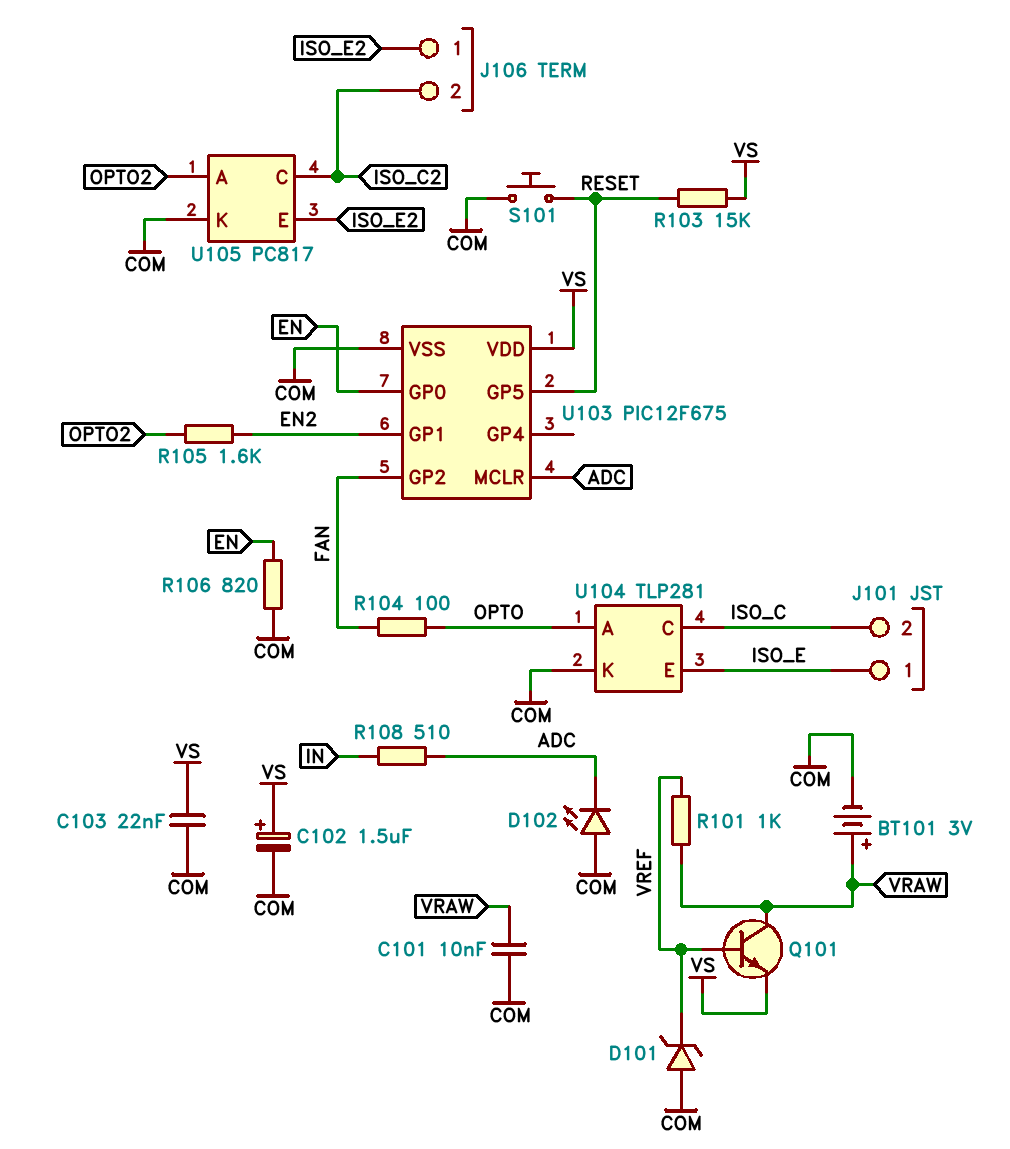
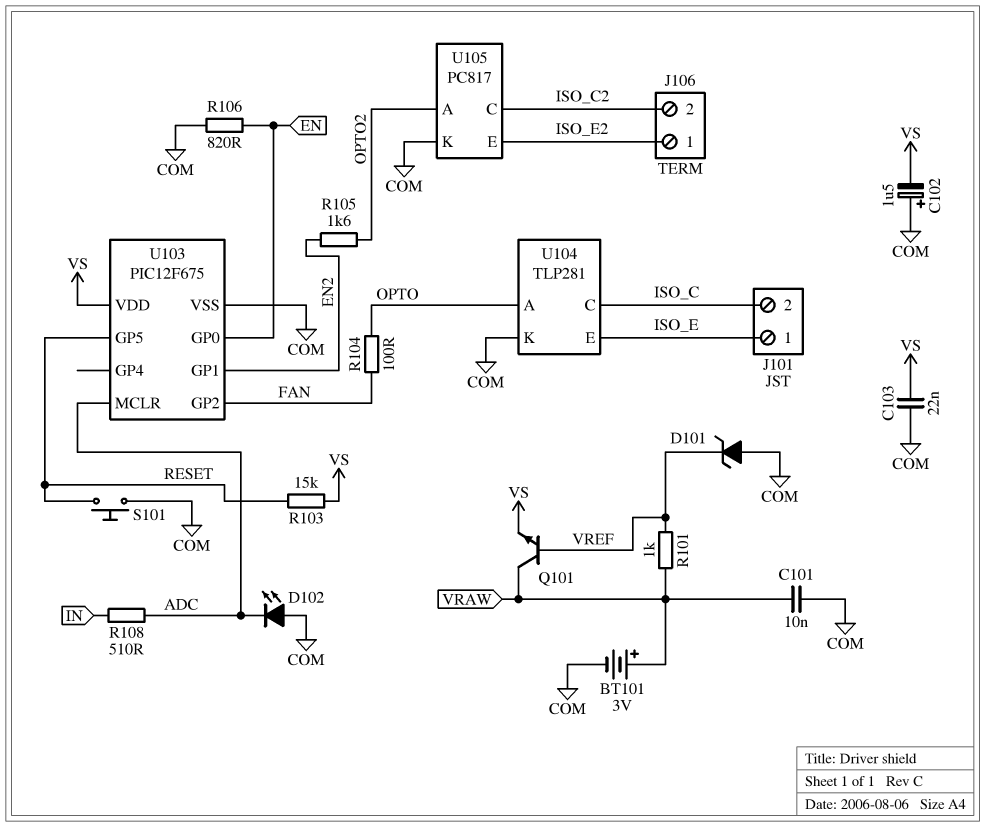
C102: 1.5uF (plus VS, minus COM) -> 1.5uF (plus COM, minus VS)

